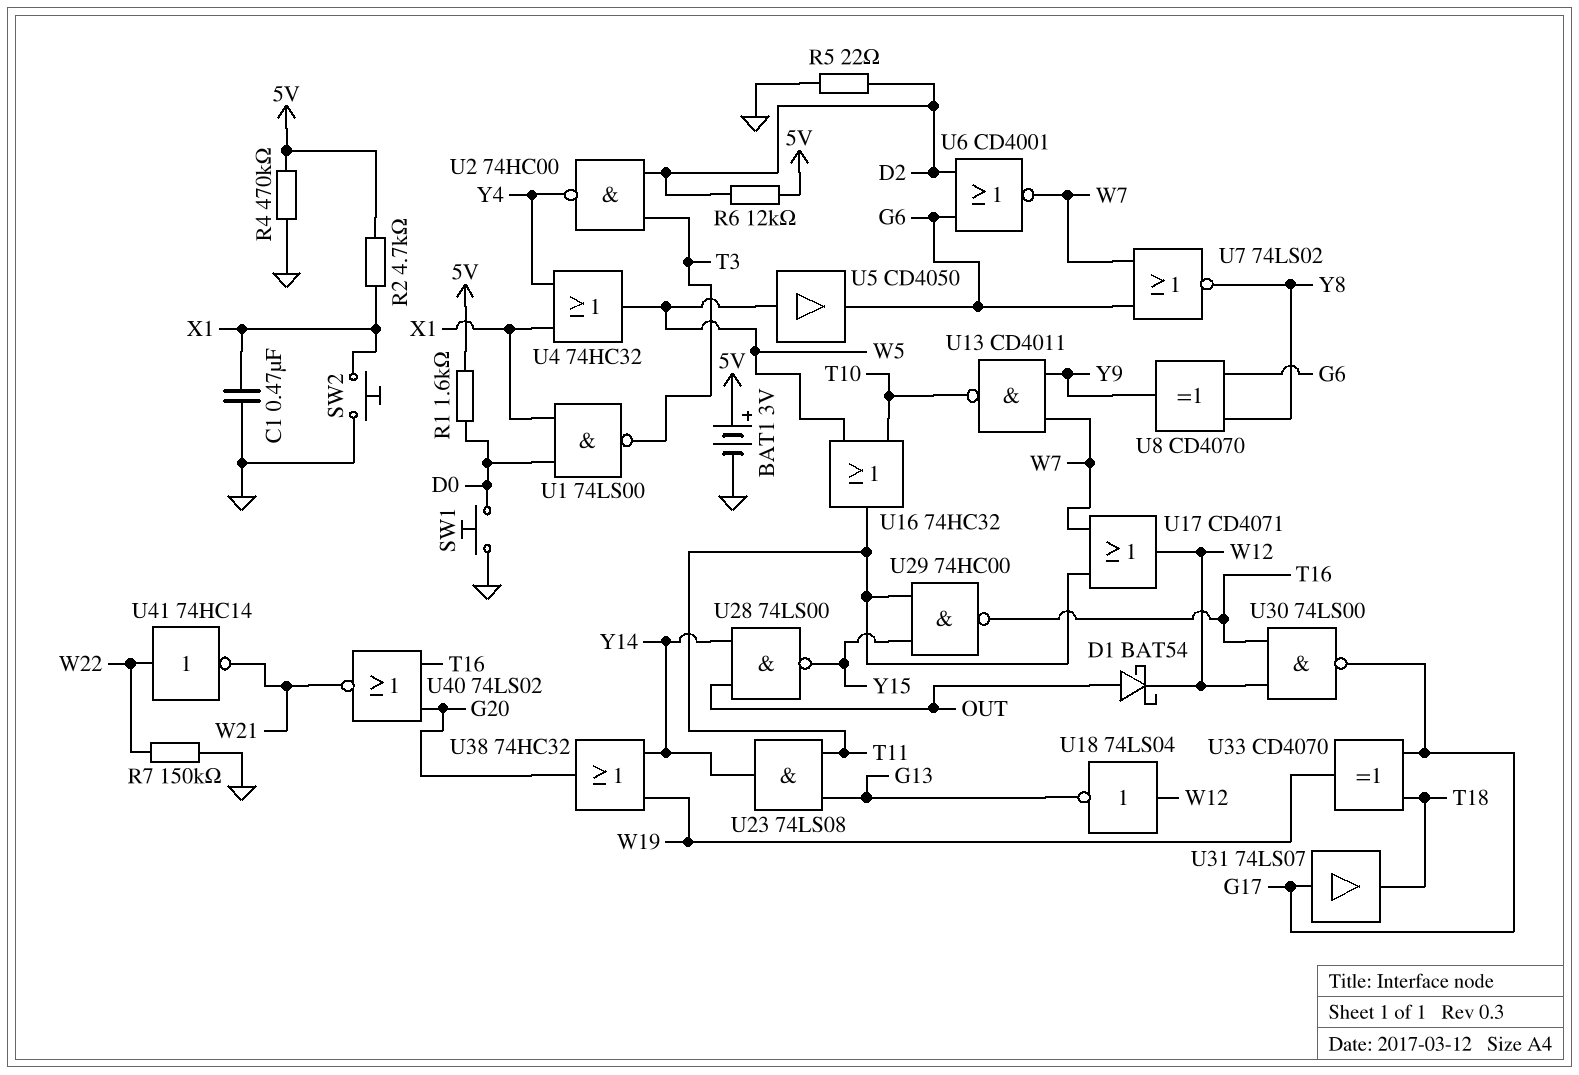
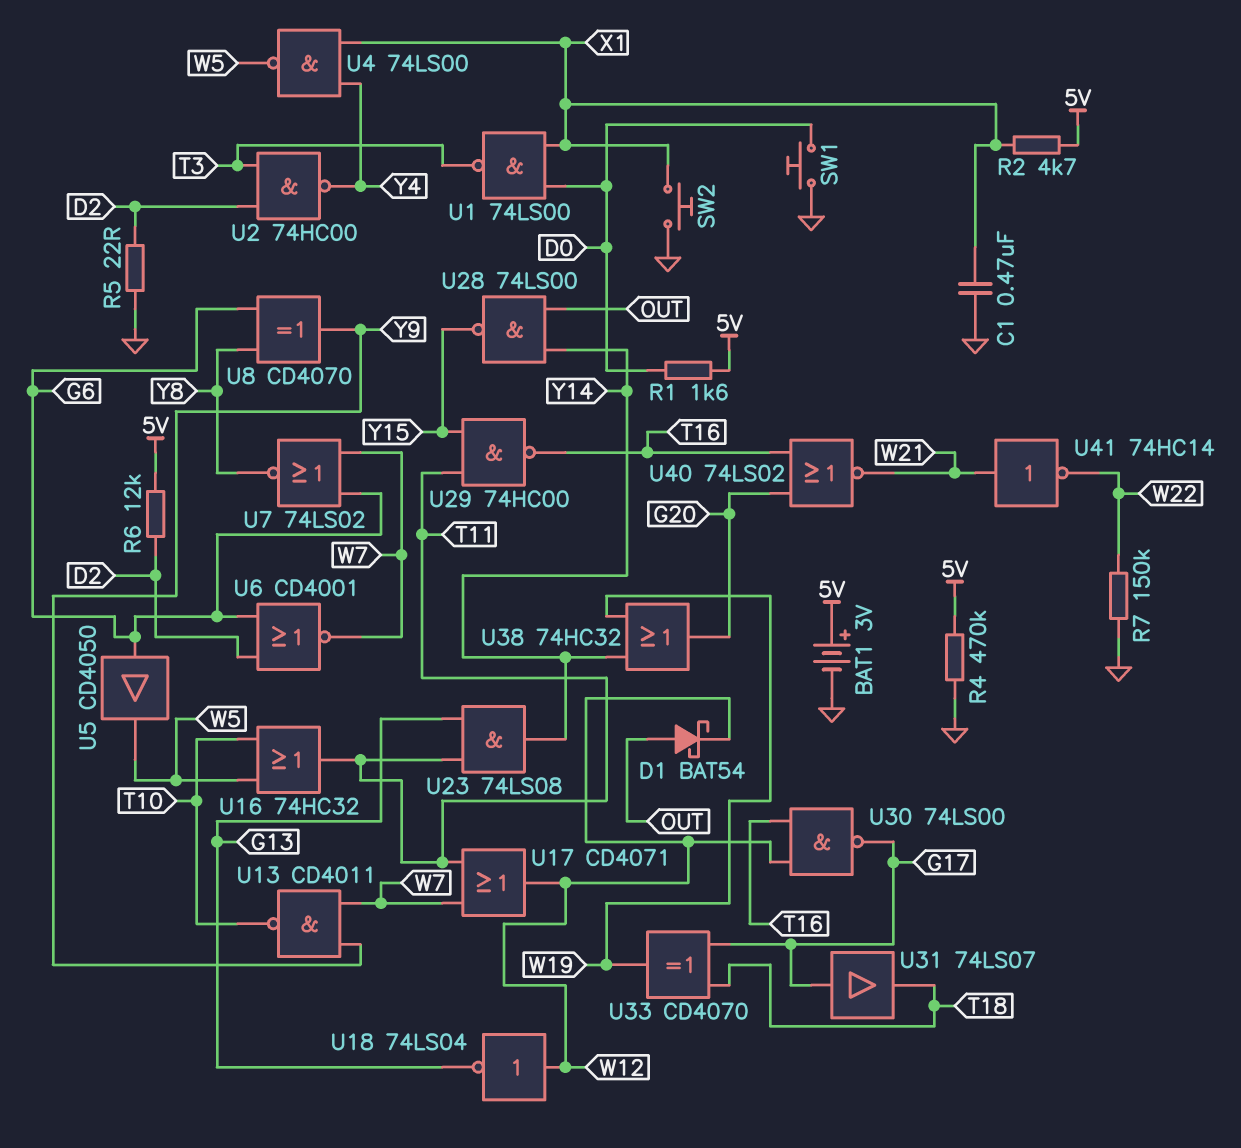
U4: OR 74HC32 (in X1, in Y4, out W5) -> NAND 74LS00 (in X1, in Y4, out W5)
U5: buffer CD4050 (in W5, out G6) -> buffer CD4050 (in G6, out W5)
U41: NOT 74HC14 (in W22, out W21) -> NOT 74HC14 (in W21, out W22)

